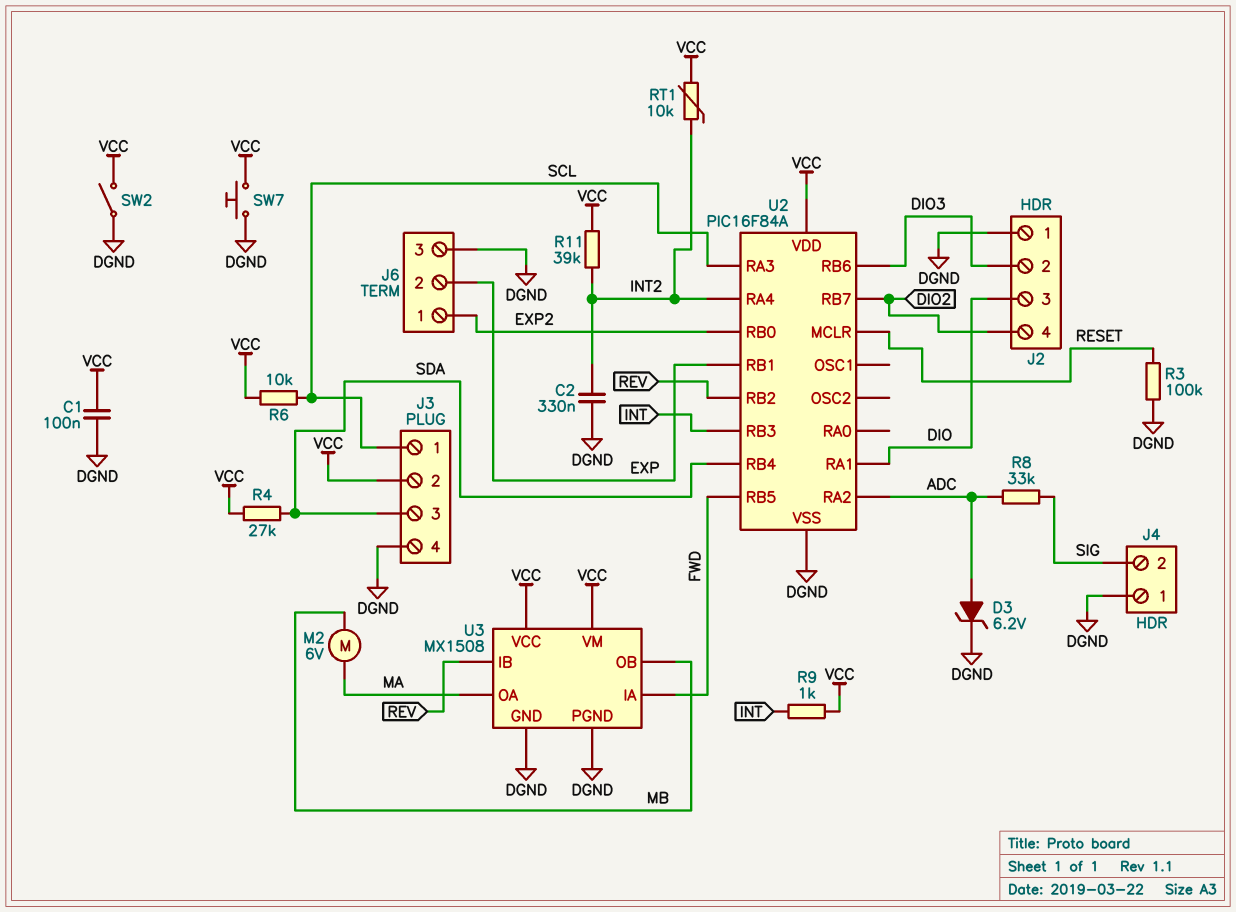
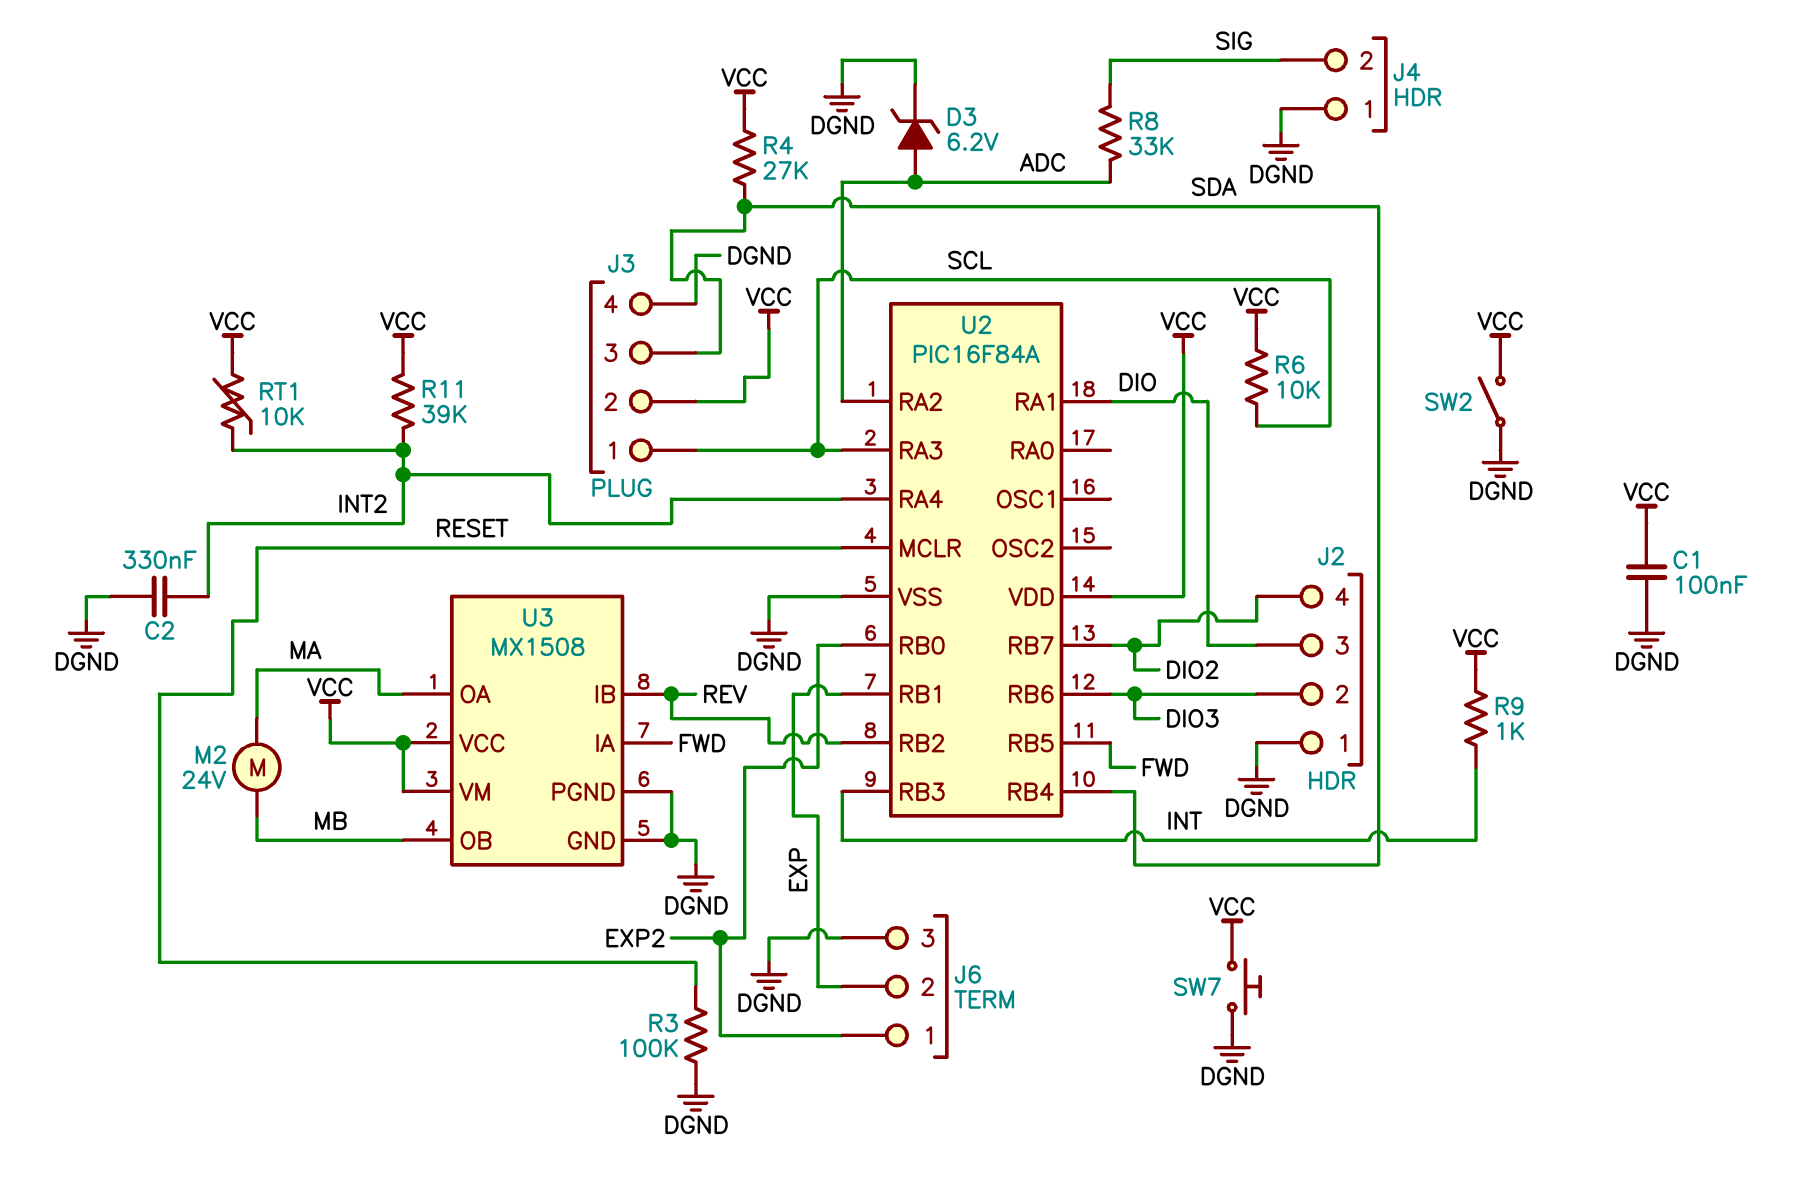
M2: motor 6V (MA, MB) -> motor 24V (MA, MB)

